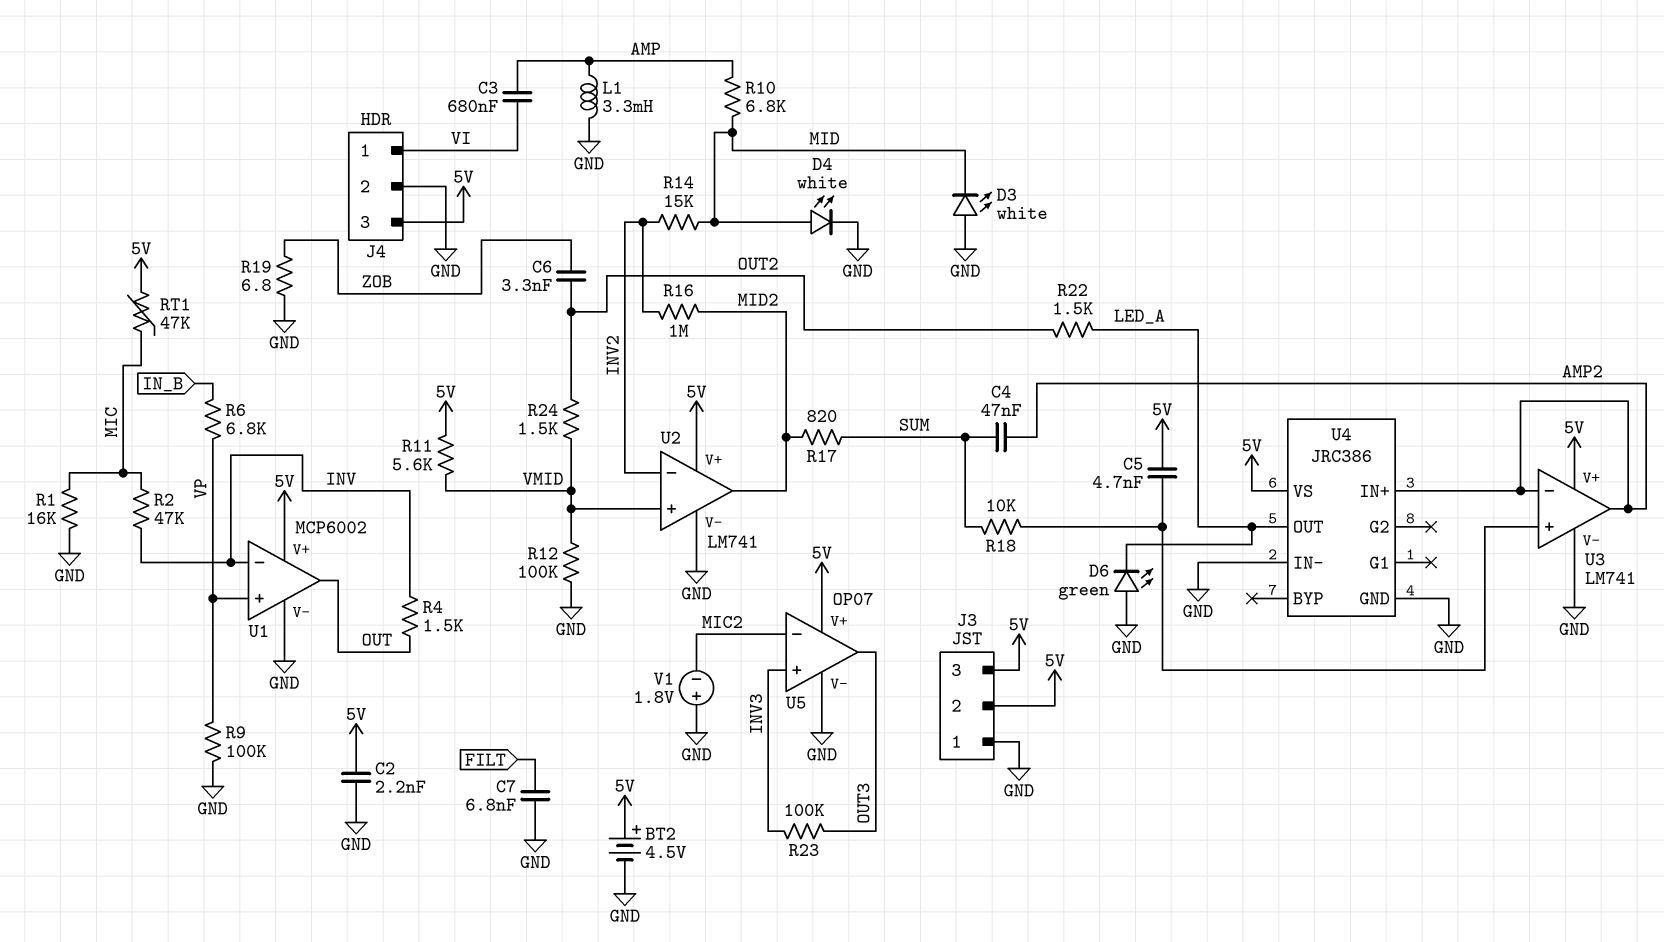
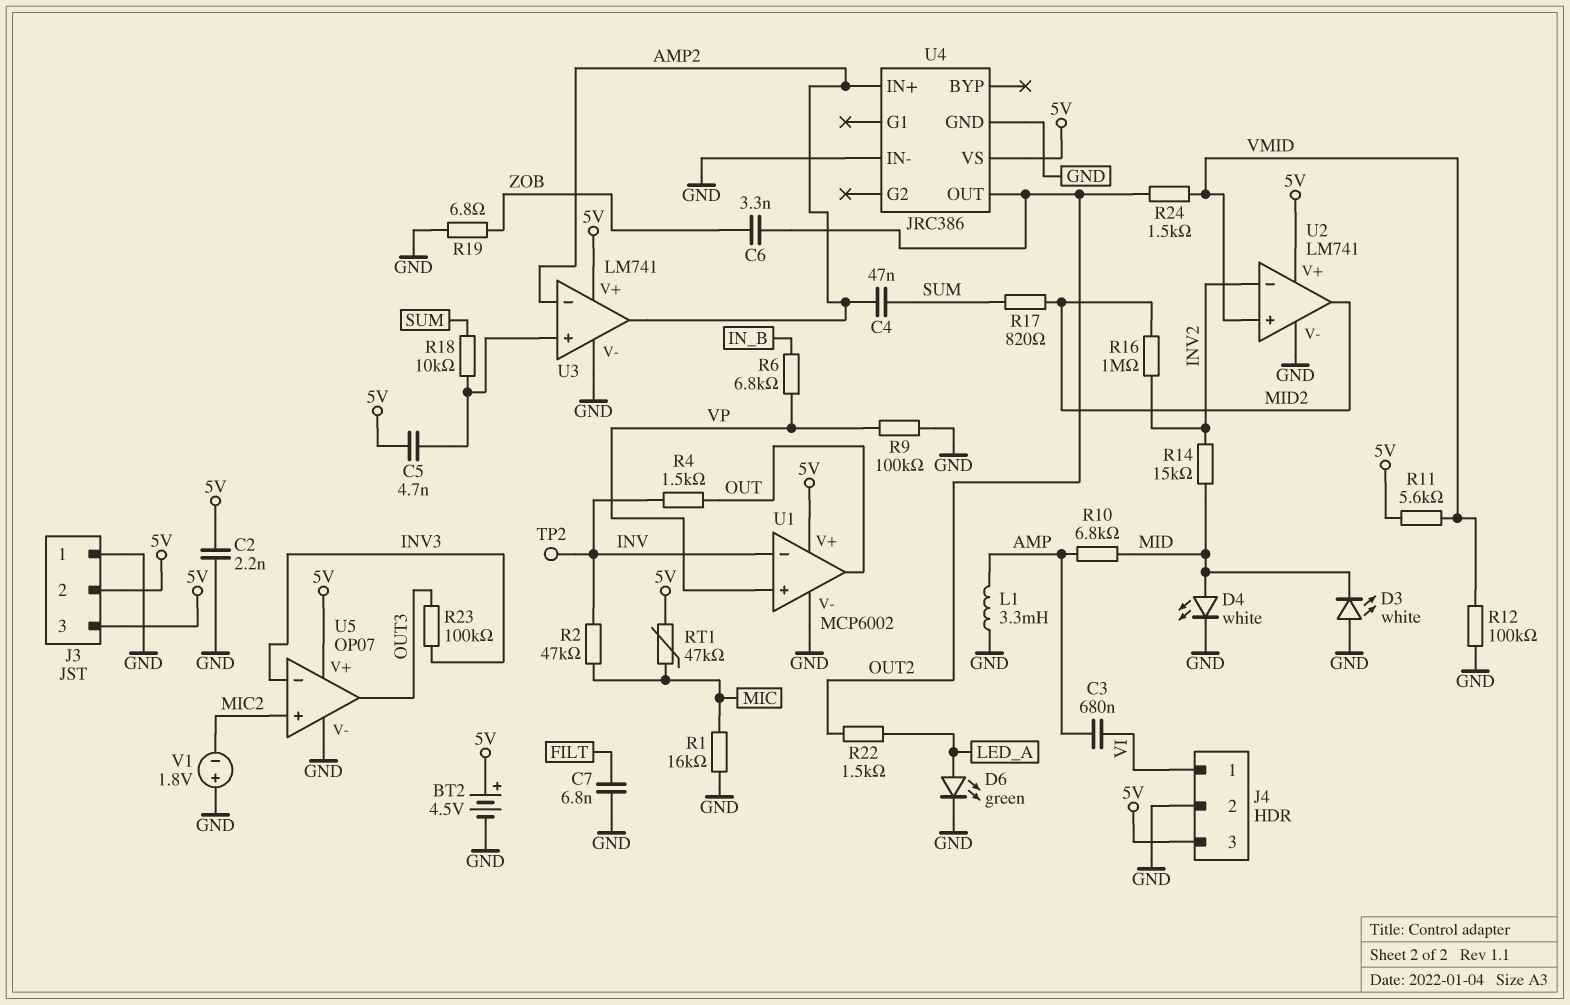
D6: LED green (A GND, K LED_A) -> LED green (A LED_A, K GND)
TP2: none -> test point (INV)
U4 pin OUT: LED_A -> OUT2
U5 pin in+: INV3 -> MIC2
U5 pin in-: MIC2 -> INV3

